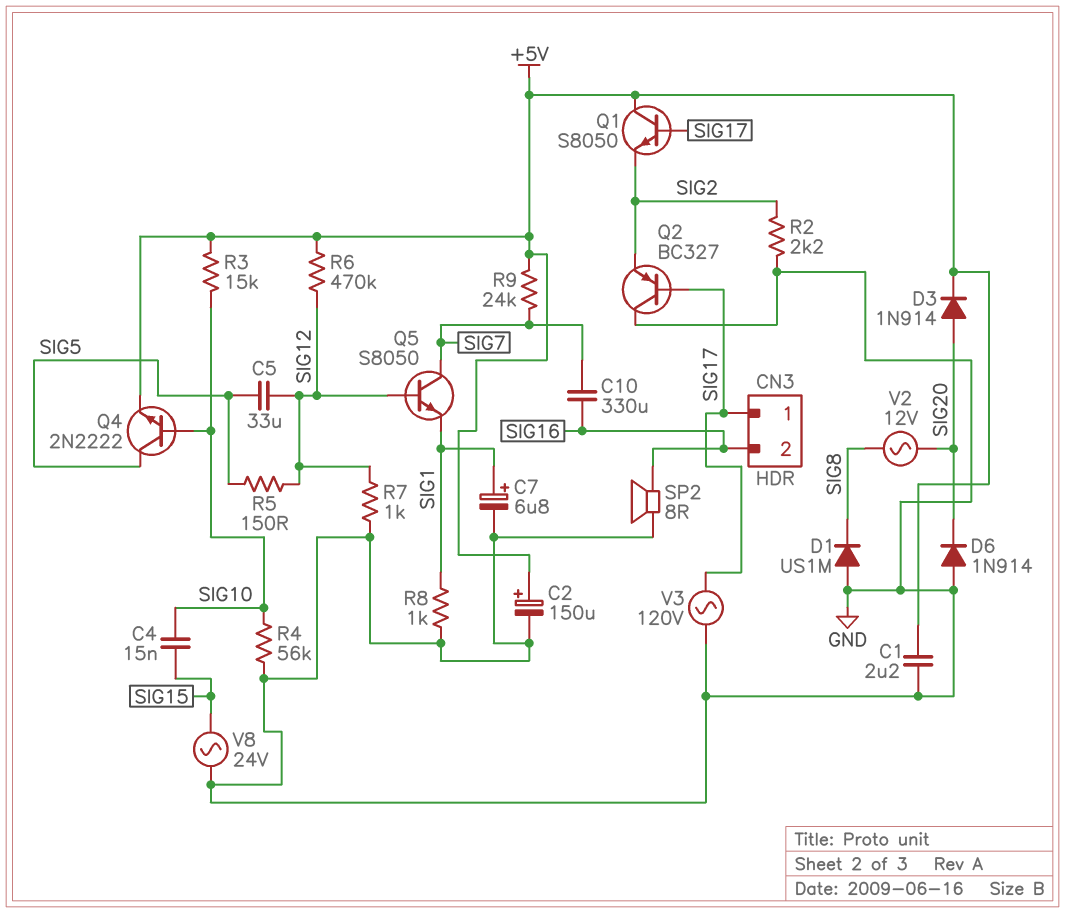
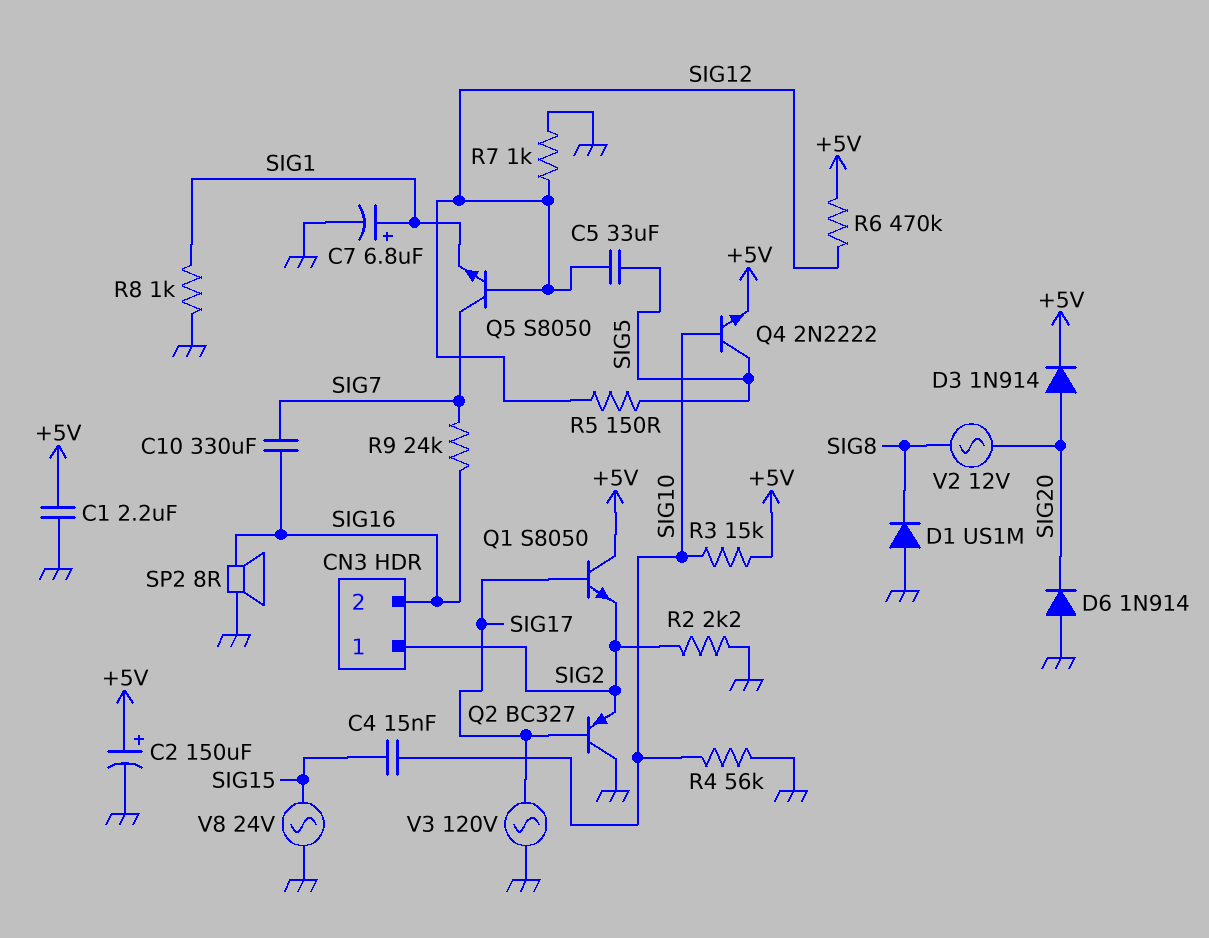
CN3 pin 1: SIG17 -> SIG2
R9: 24k (+5V, SIG7) -> 24k (SIG7, SIG16)

